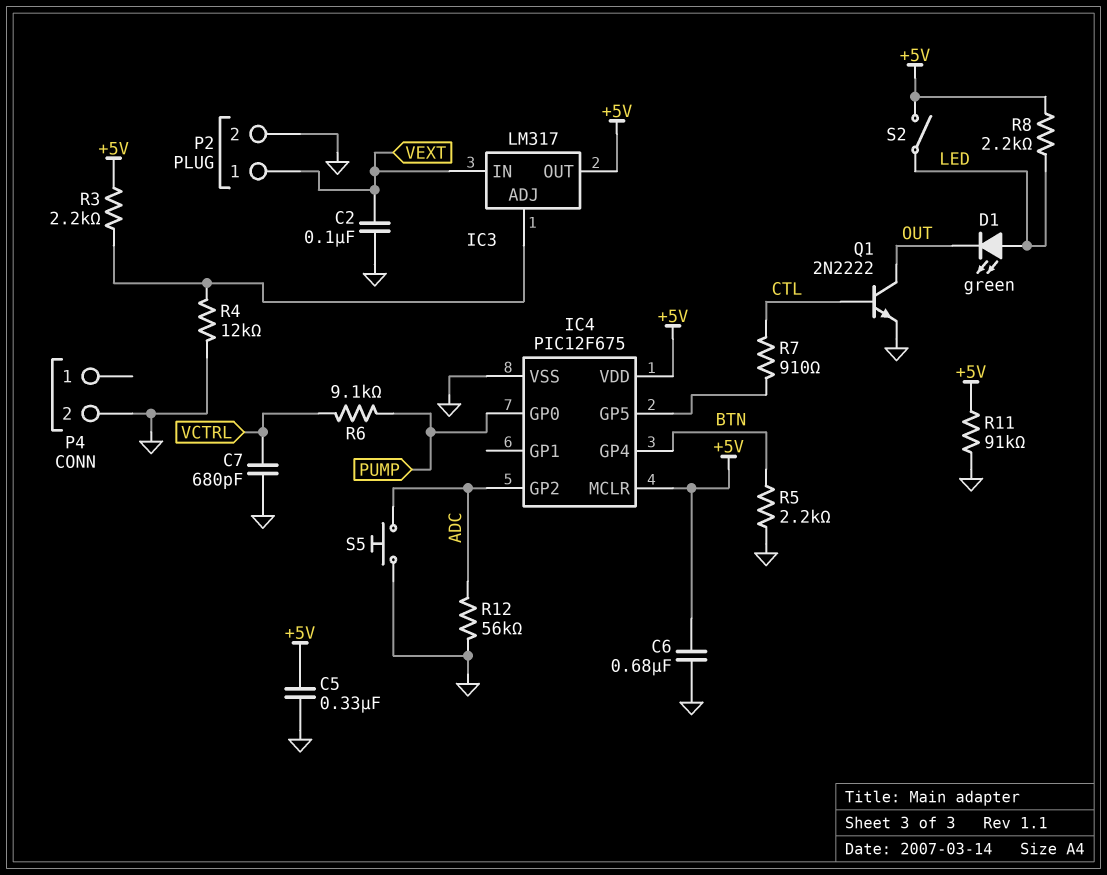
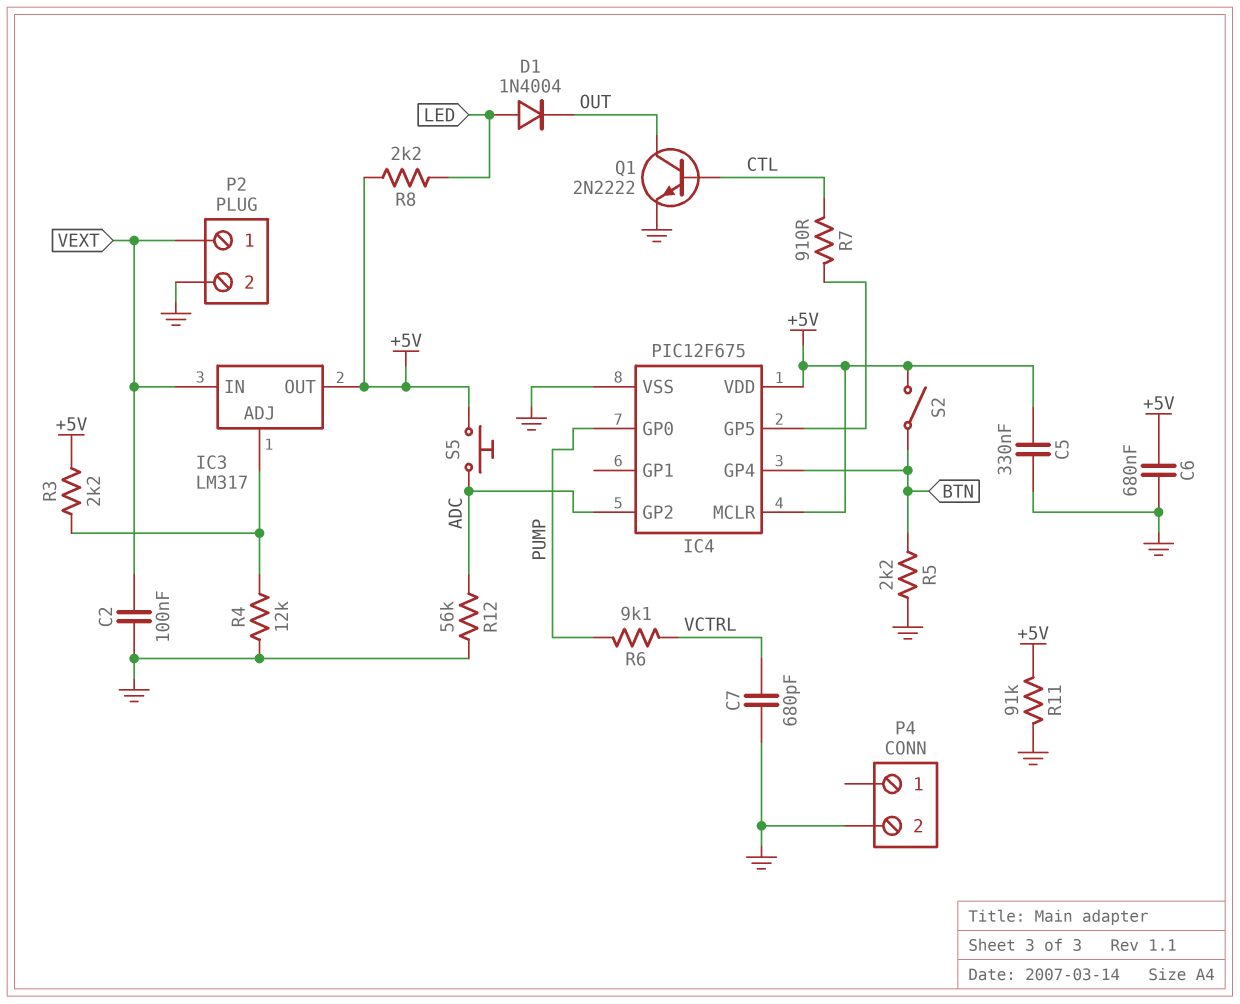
D1: LED green (A LED, K OUT) -> diode 1N4004 (A LED, K OUT)
S2: switch (+5V, LED) -> switch (+5V, BTN)
S5: button (ADC, GND) -> button (+5V, ADC)

